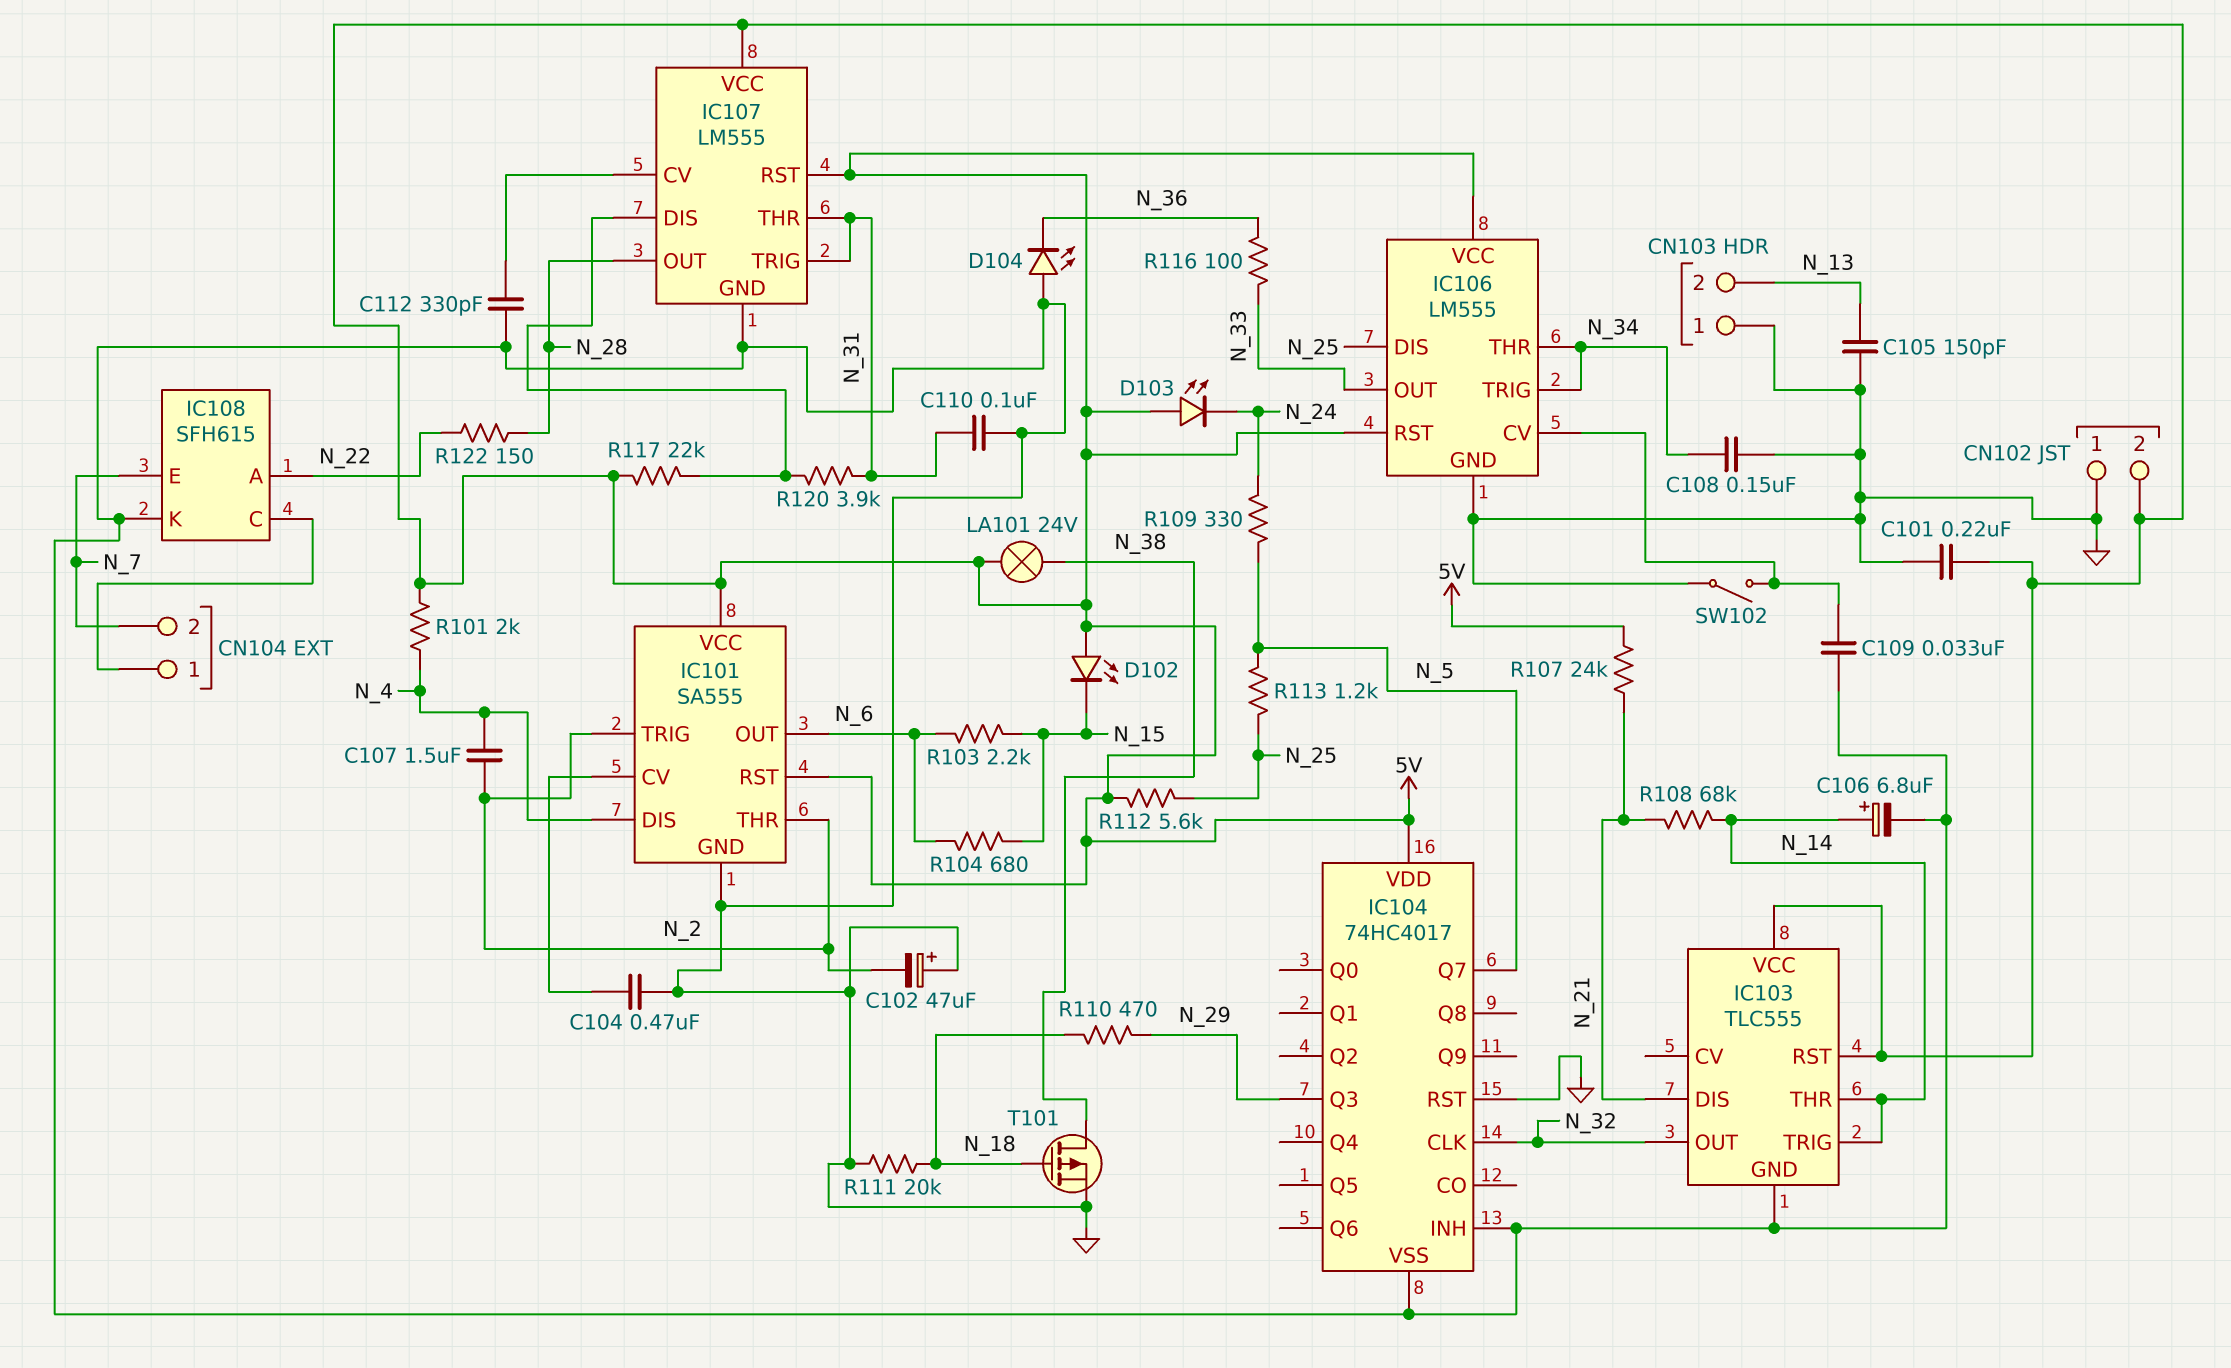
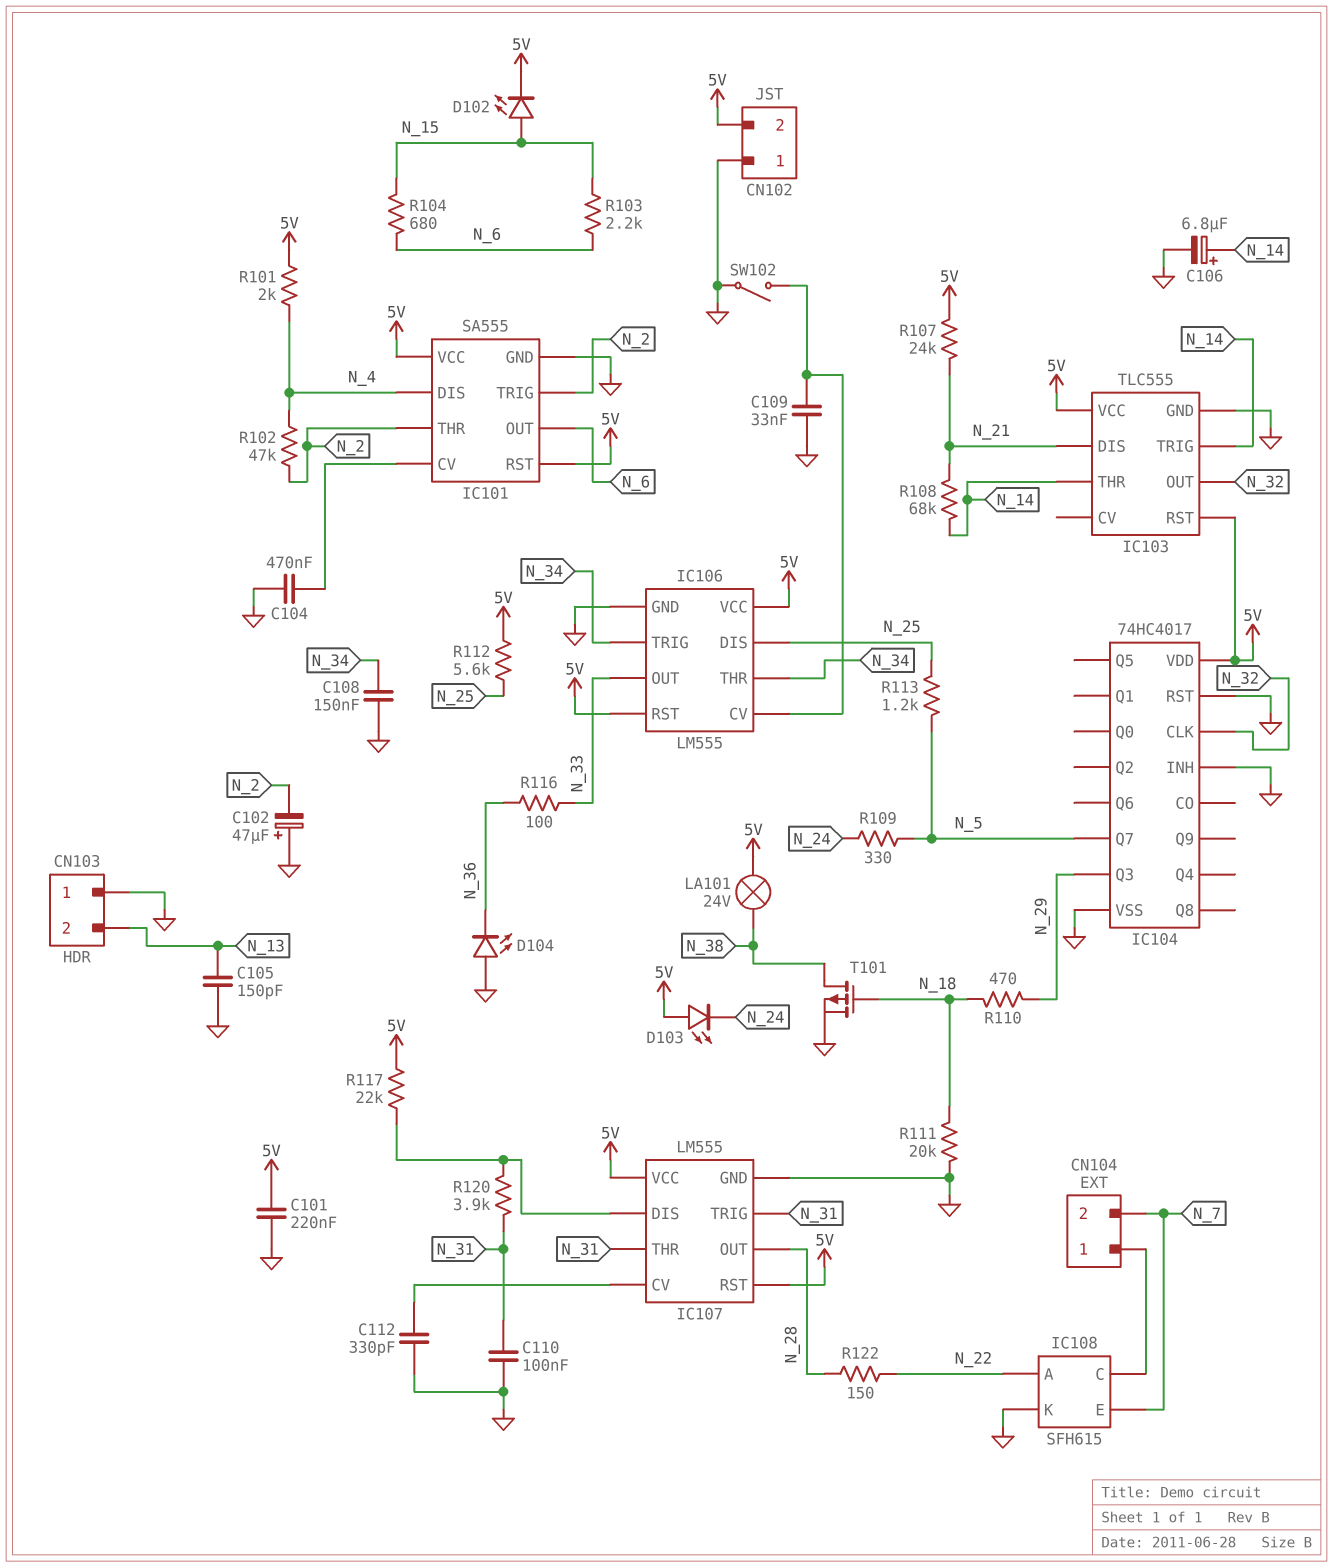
C107: 1.5uF (N_2, N_4) -> none
D102: LED (A 5V, K N_15) -> LED (A N_15, K 5V)
R102: none -> 47k (N_2, N_4)

